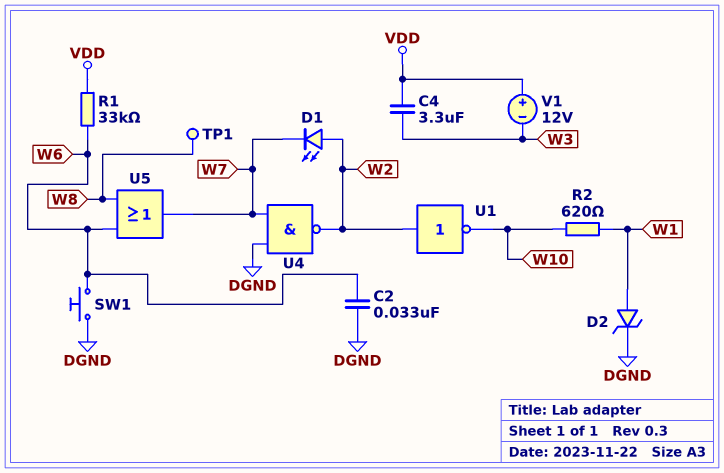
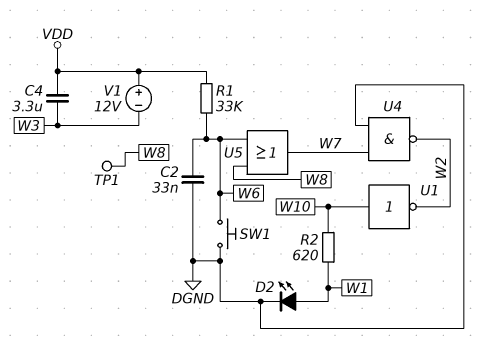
D1: LED (A W2, K W7) -> none
D2: zener (A W1, K DGND) -> LED (A W1, K DGND)
U1: NOT (in W2, out W10) -> NOT (in W10, out W2)

